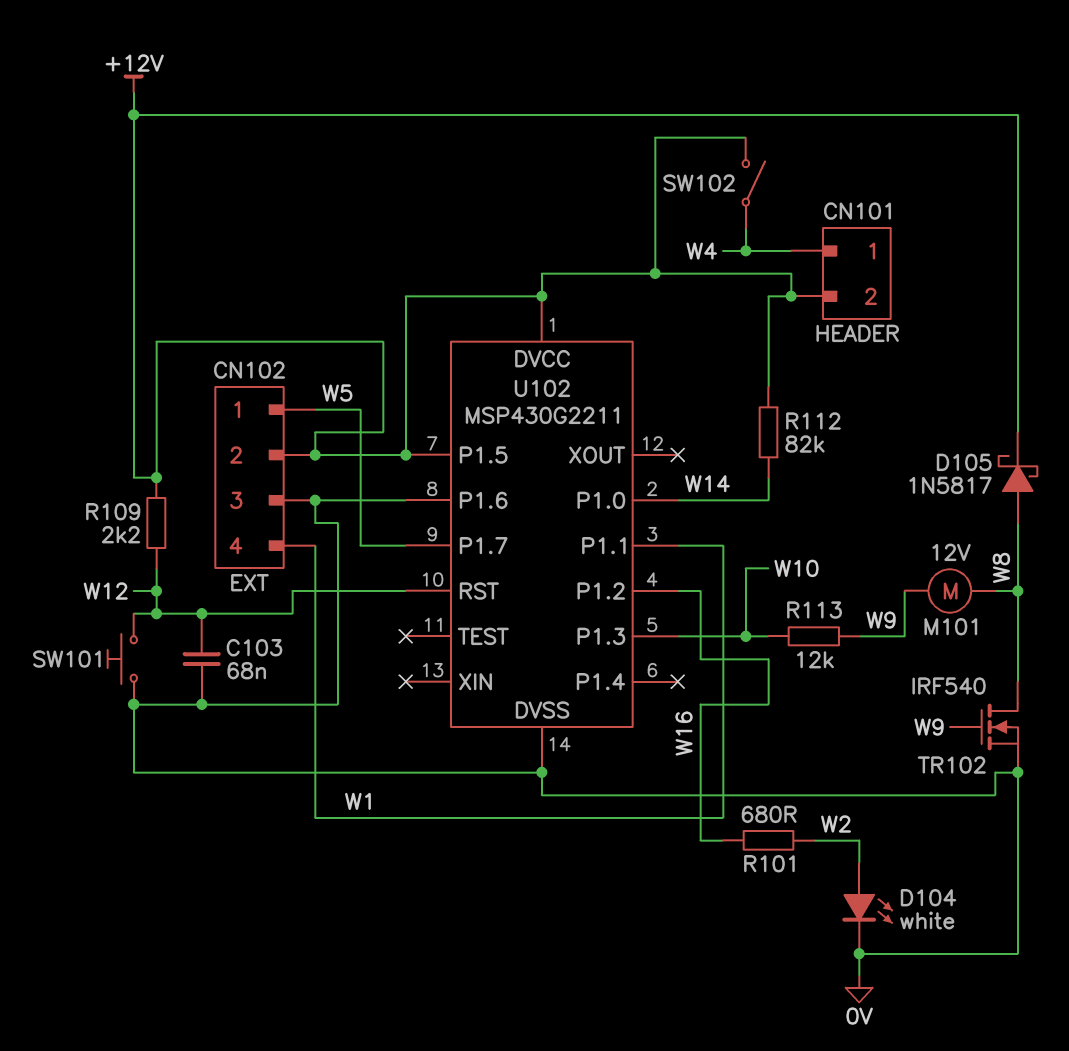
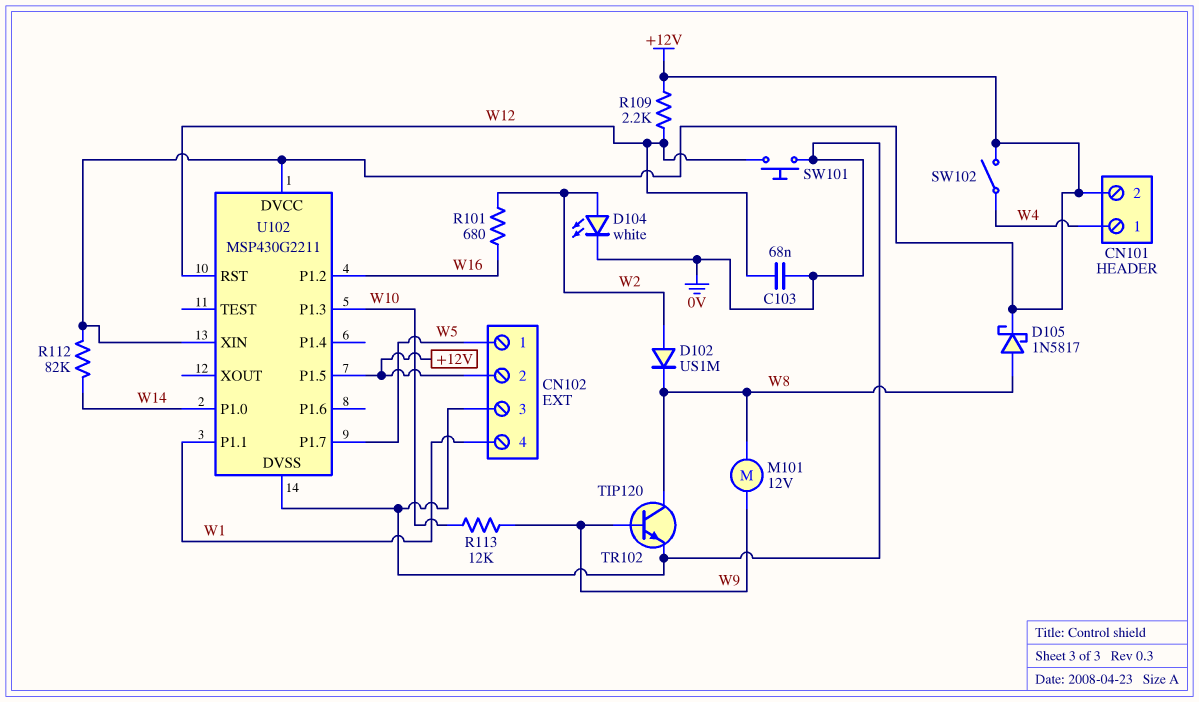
D102: none -> diode US1M (A W2, K W8)
TR102: NMOS IRF540 (G W9, D W8, S 0V) -> NPN TIP120 (B W9, C W8, E 0V)
U102 pin P1.6: 0V -> none
U102 pin XIN: none -> +12V

